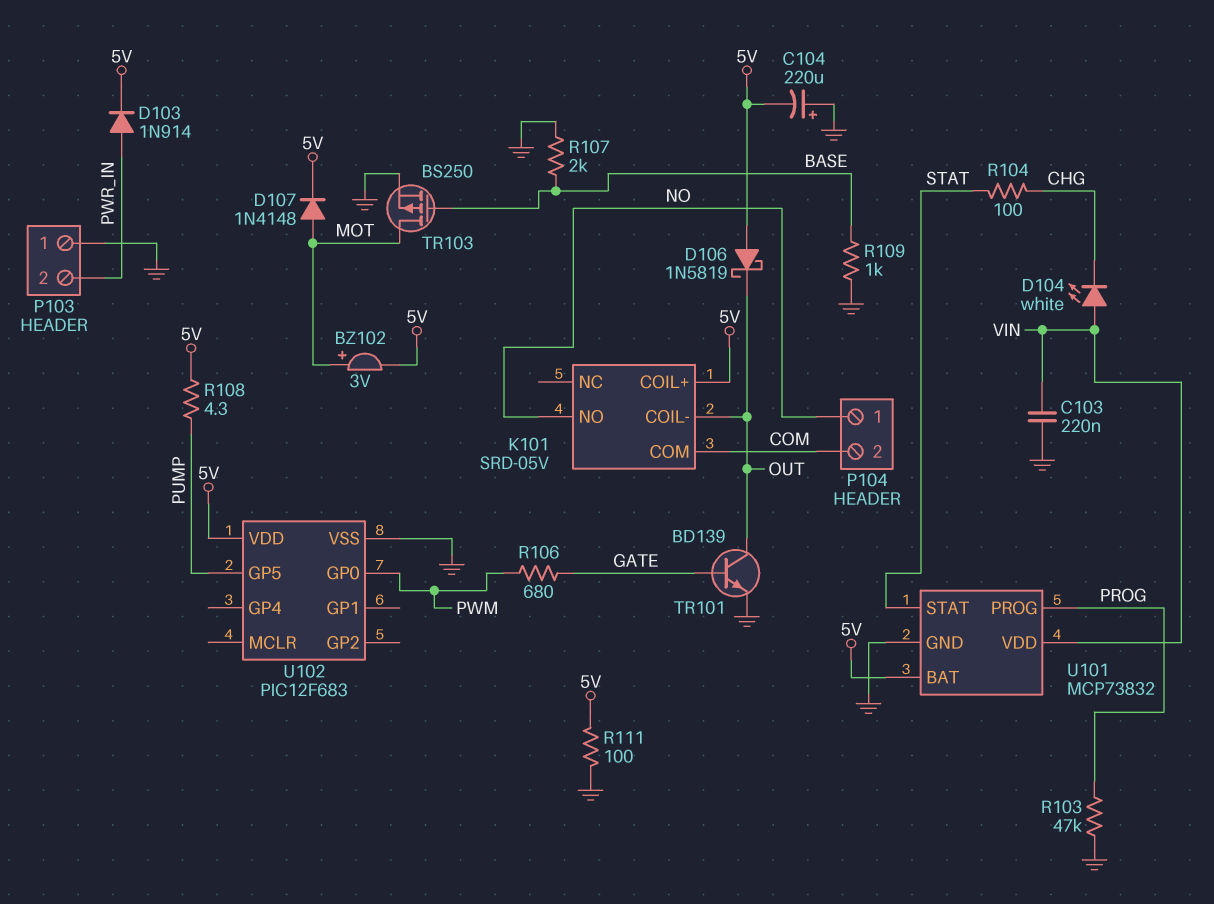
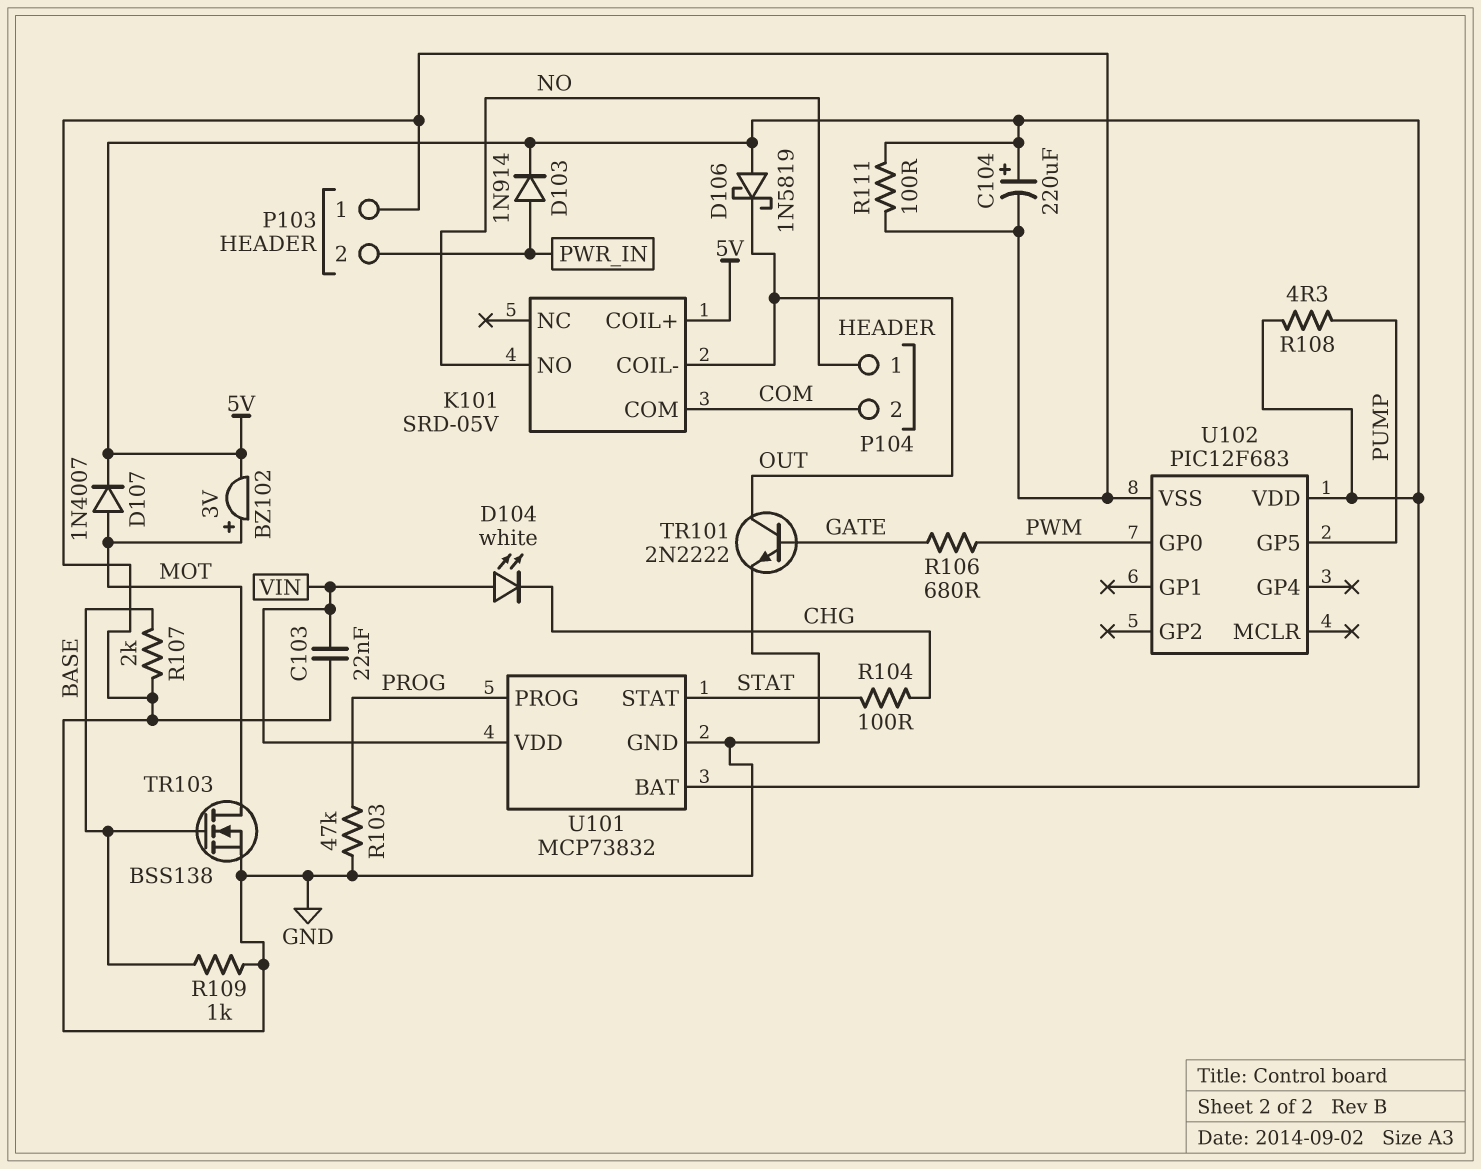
C103: 220nF (GND, VIN) -> 22nF (GND, VIN)
C104: 220uF (plus GND, minus 5V) -> 220uF (plus 5V, minus GND)
D107: diode 1N4148 (A MOT, K 5V) -> diode 1N4007 (A MOT, K 5V)
TR101: NPN BD139 (B GATE, C OUT, E GND) -> NPN 2N2222 (B GATE, C OUT, E GND)
TR103: PMOS BS250 (G BASE, D MOT, S GND) -> NMOS BSS138 (G BASE, D MOT, S GND)

